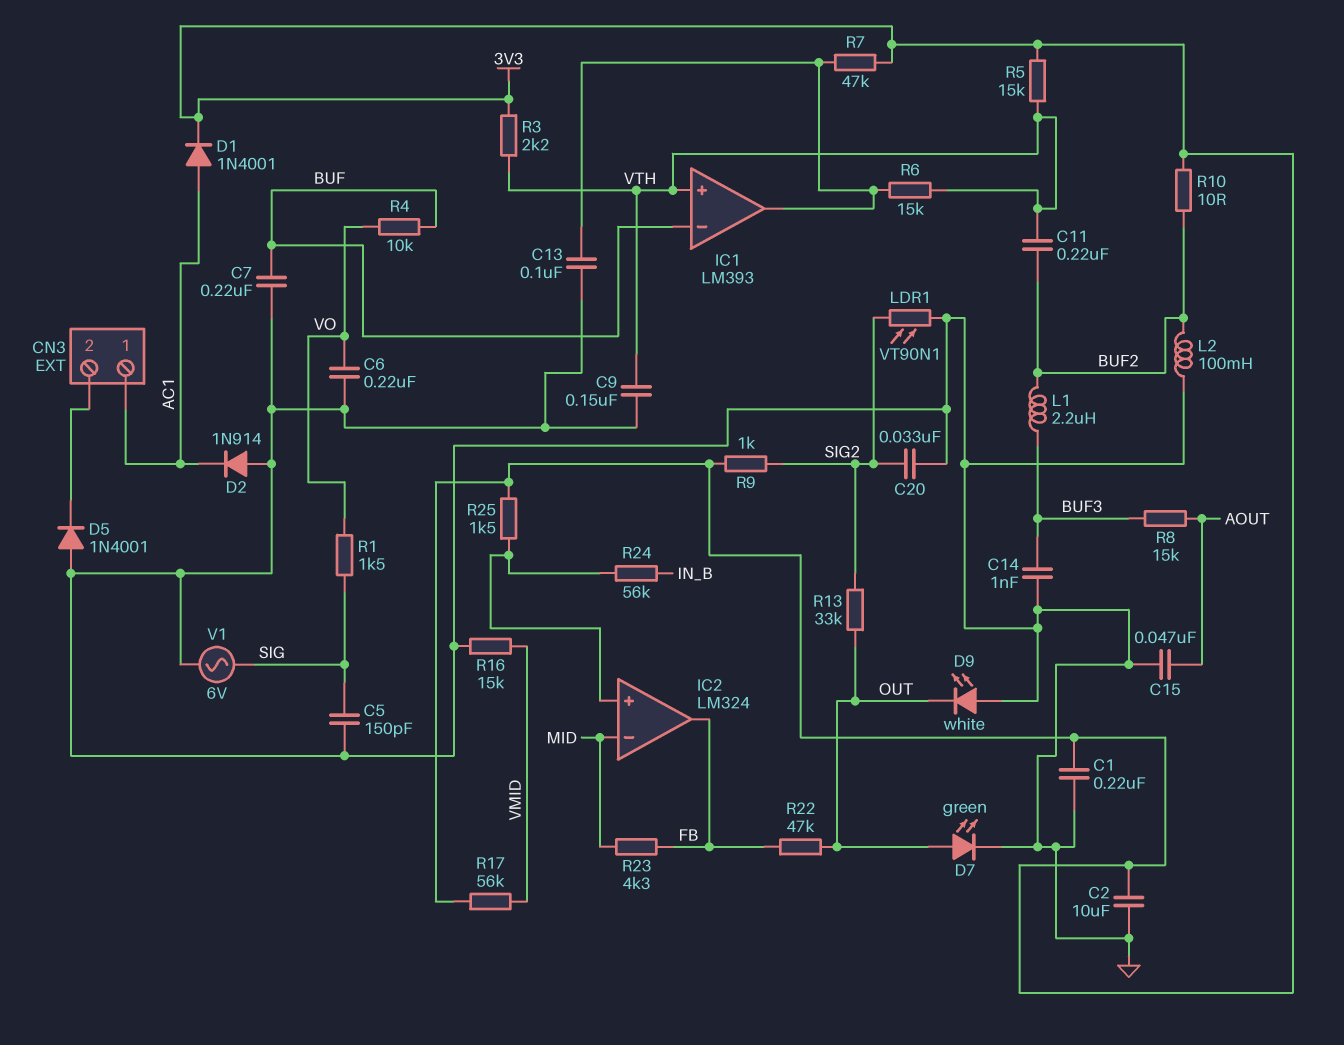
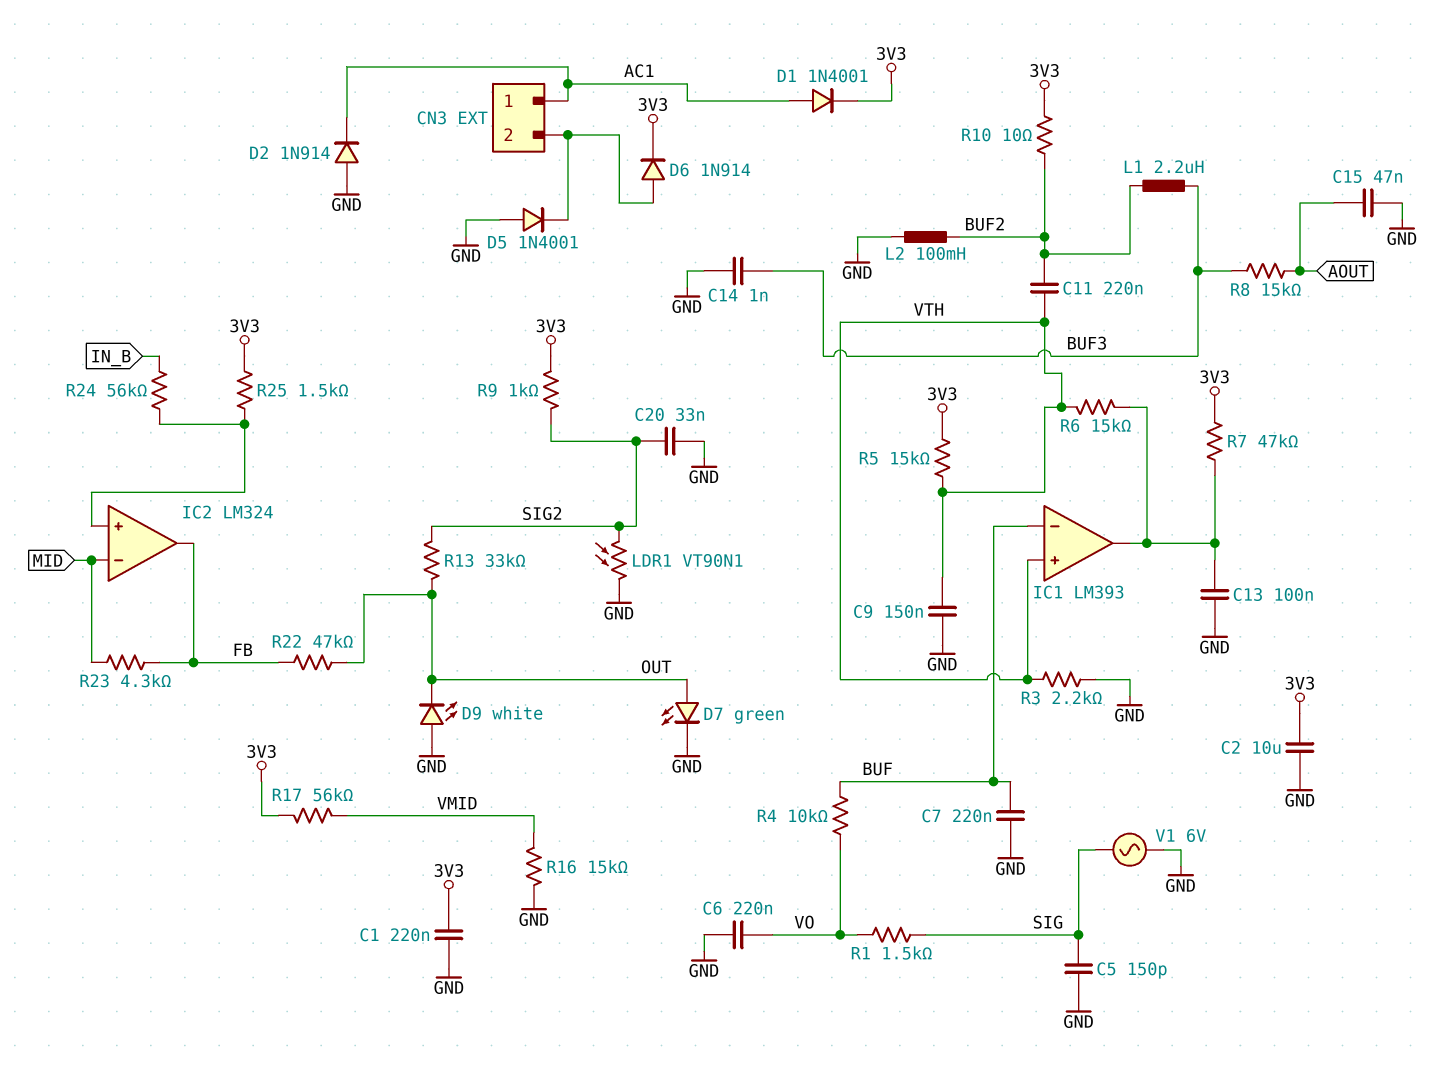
D6: none -> diode 1N914 (A CN3/2, K 3V3)
R3: 2.2k (3V3, VTH) -> 2.2k (GND, VTH)

